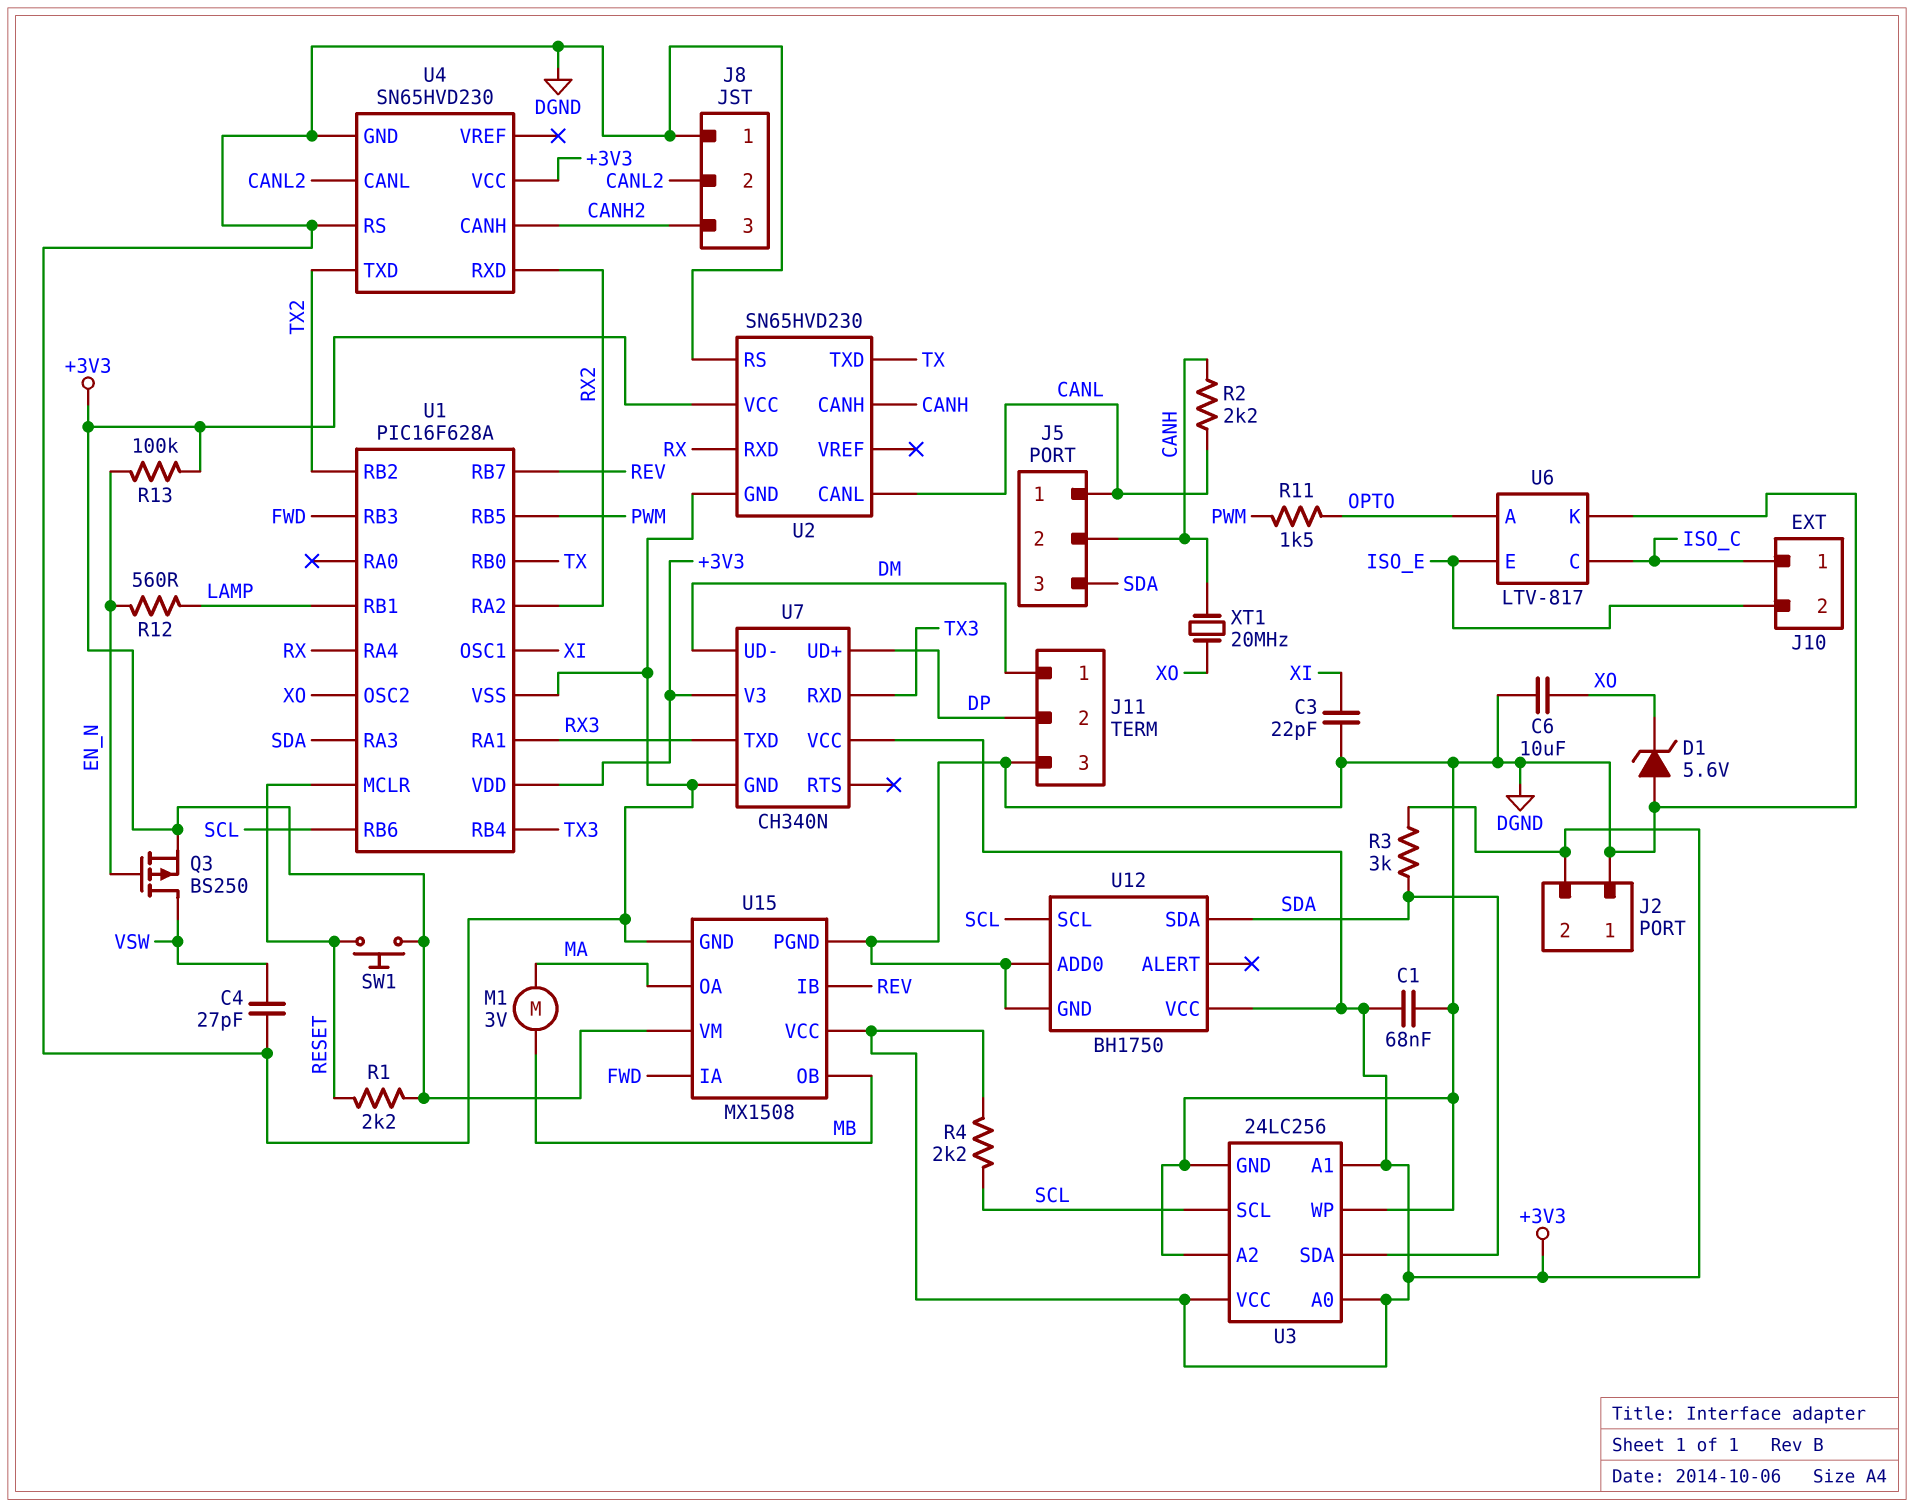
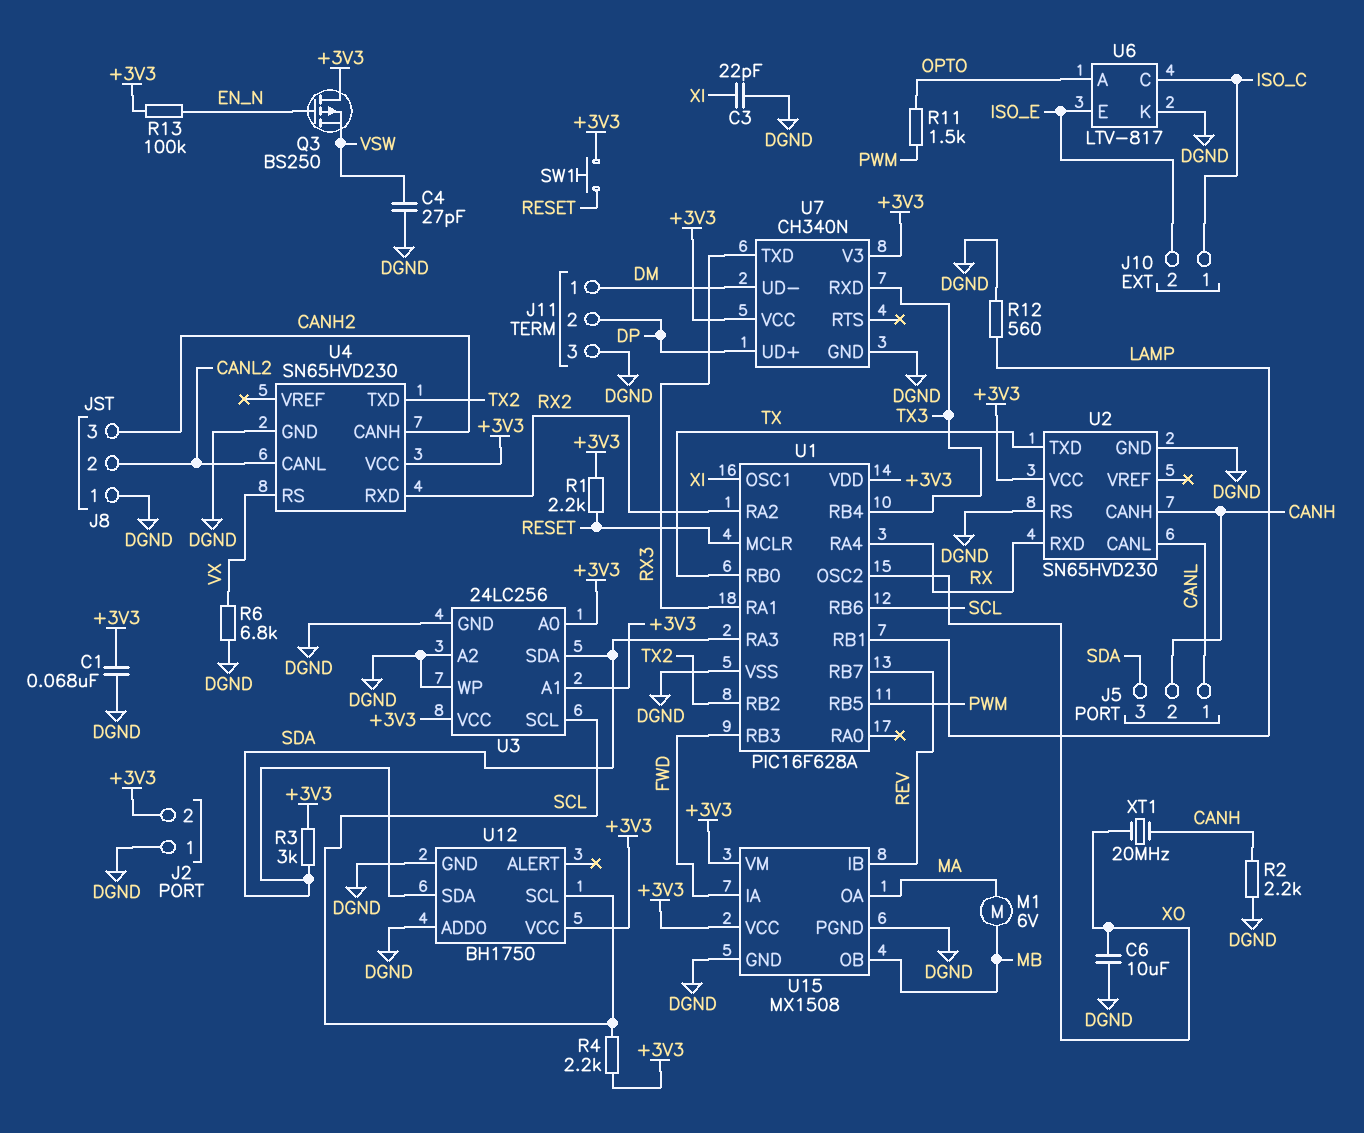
D1: zener 5.6V (A DGND, K XO) -> none
M1: motor 3V (MA, MB) -> motor 6V (MA, MB)
Q3: PMOS BS250 (G EN_N, D VSW, S +3V3) -> PMOS BS250 (G EN_N, D +3V3, S VSW)
R2: 2.2k (CANH, CANL) -> 2.2k (CANH, DGND)
R6: none -> 6.8k (DGND, VX)
R12: 560 (EN_N, LAMP) -> 560 (DGND, LAMP)
U4 pin RS: DGND -> VX

